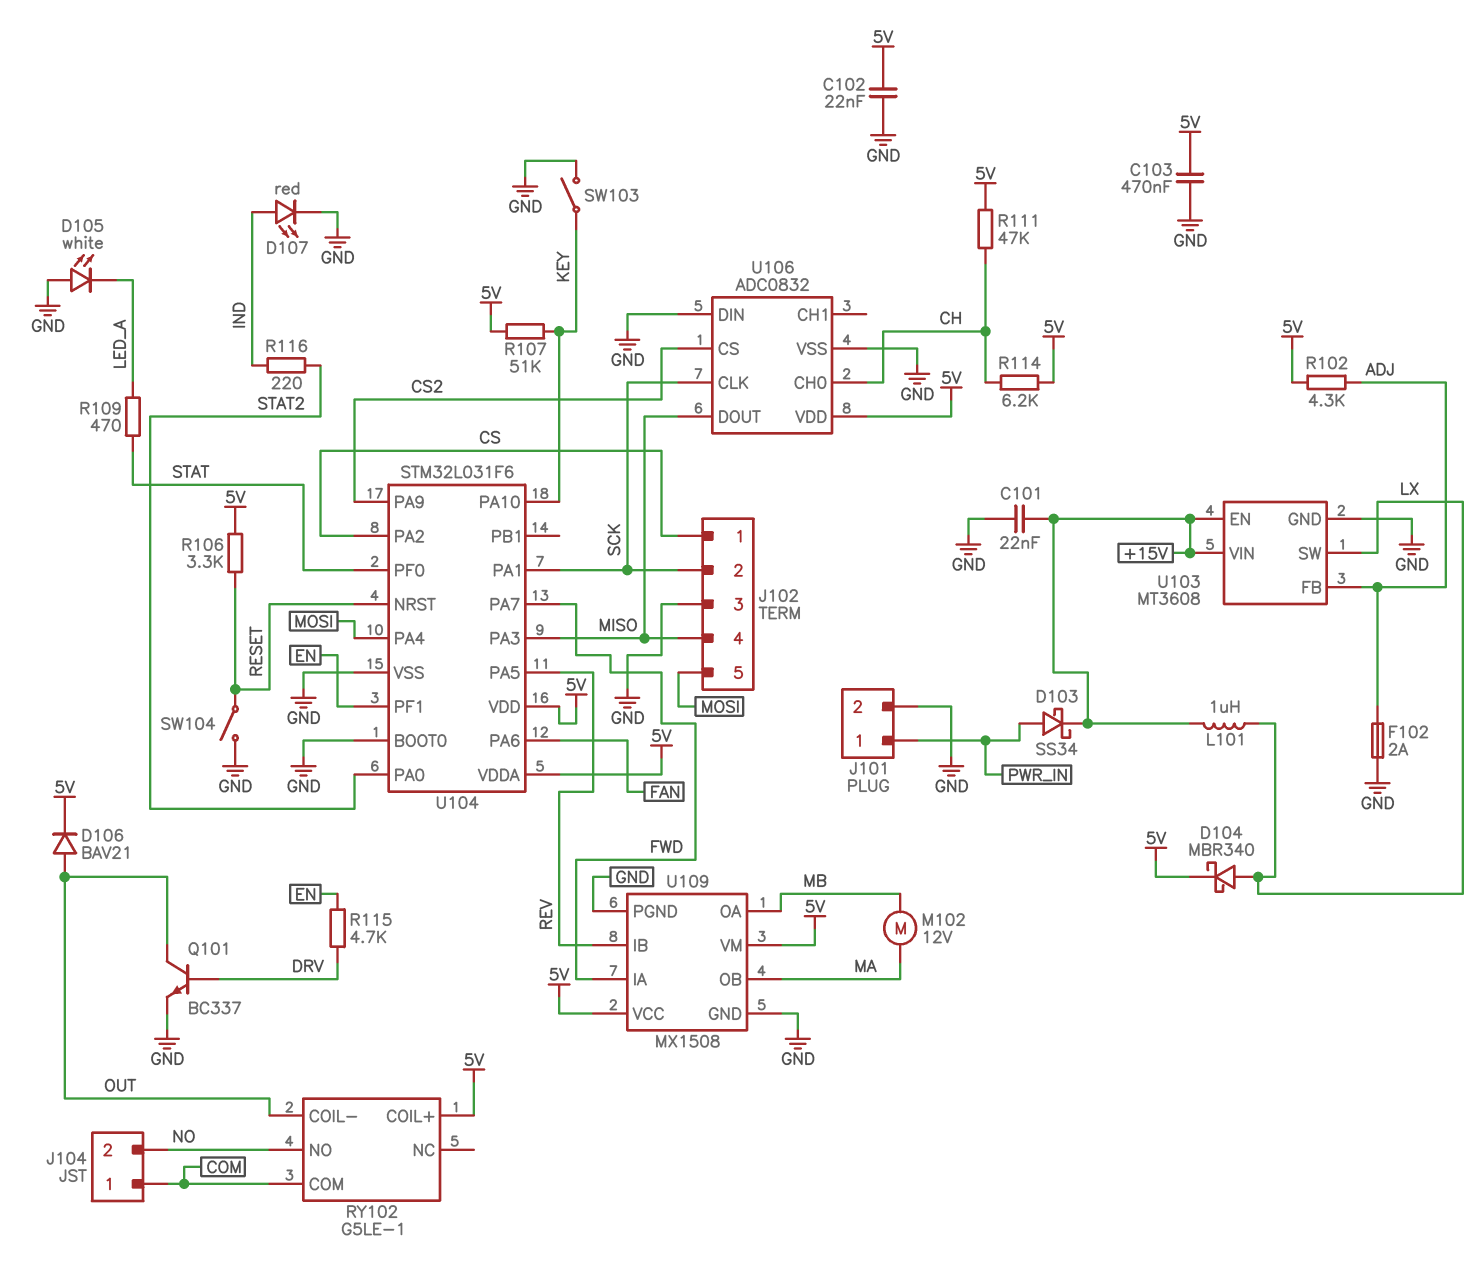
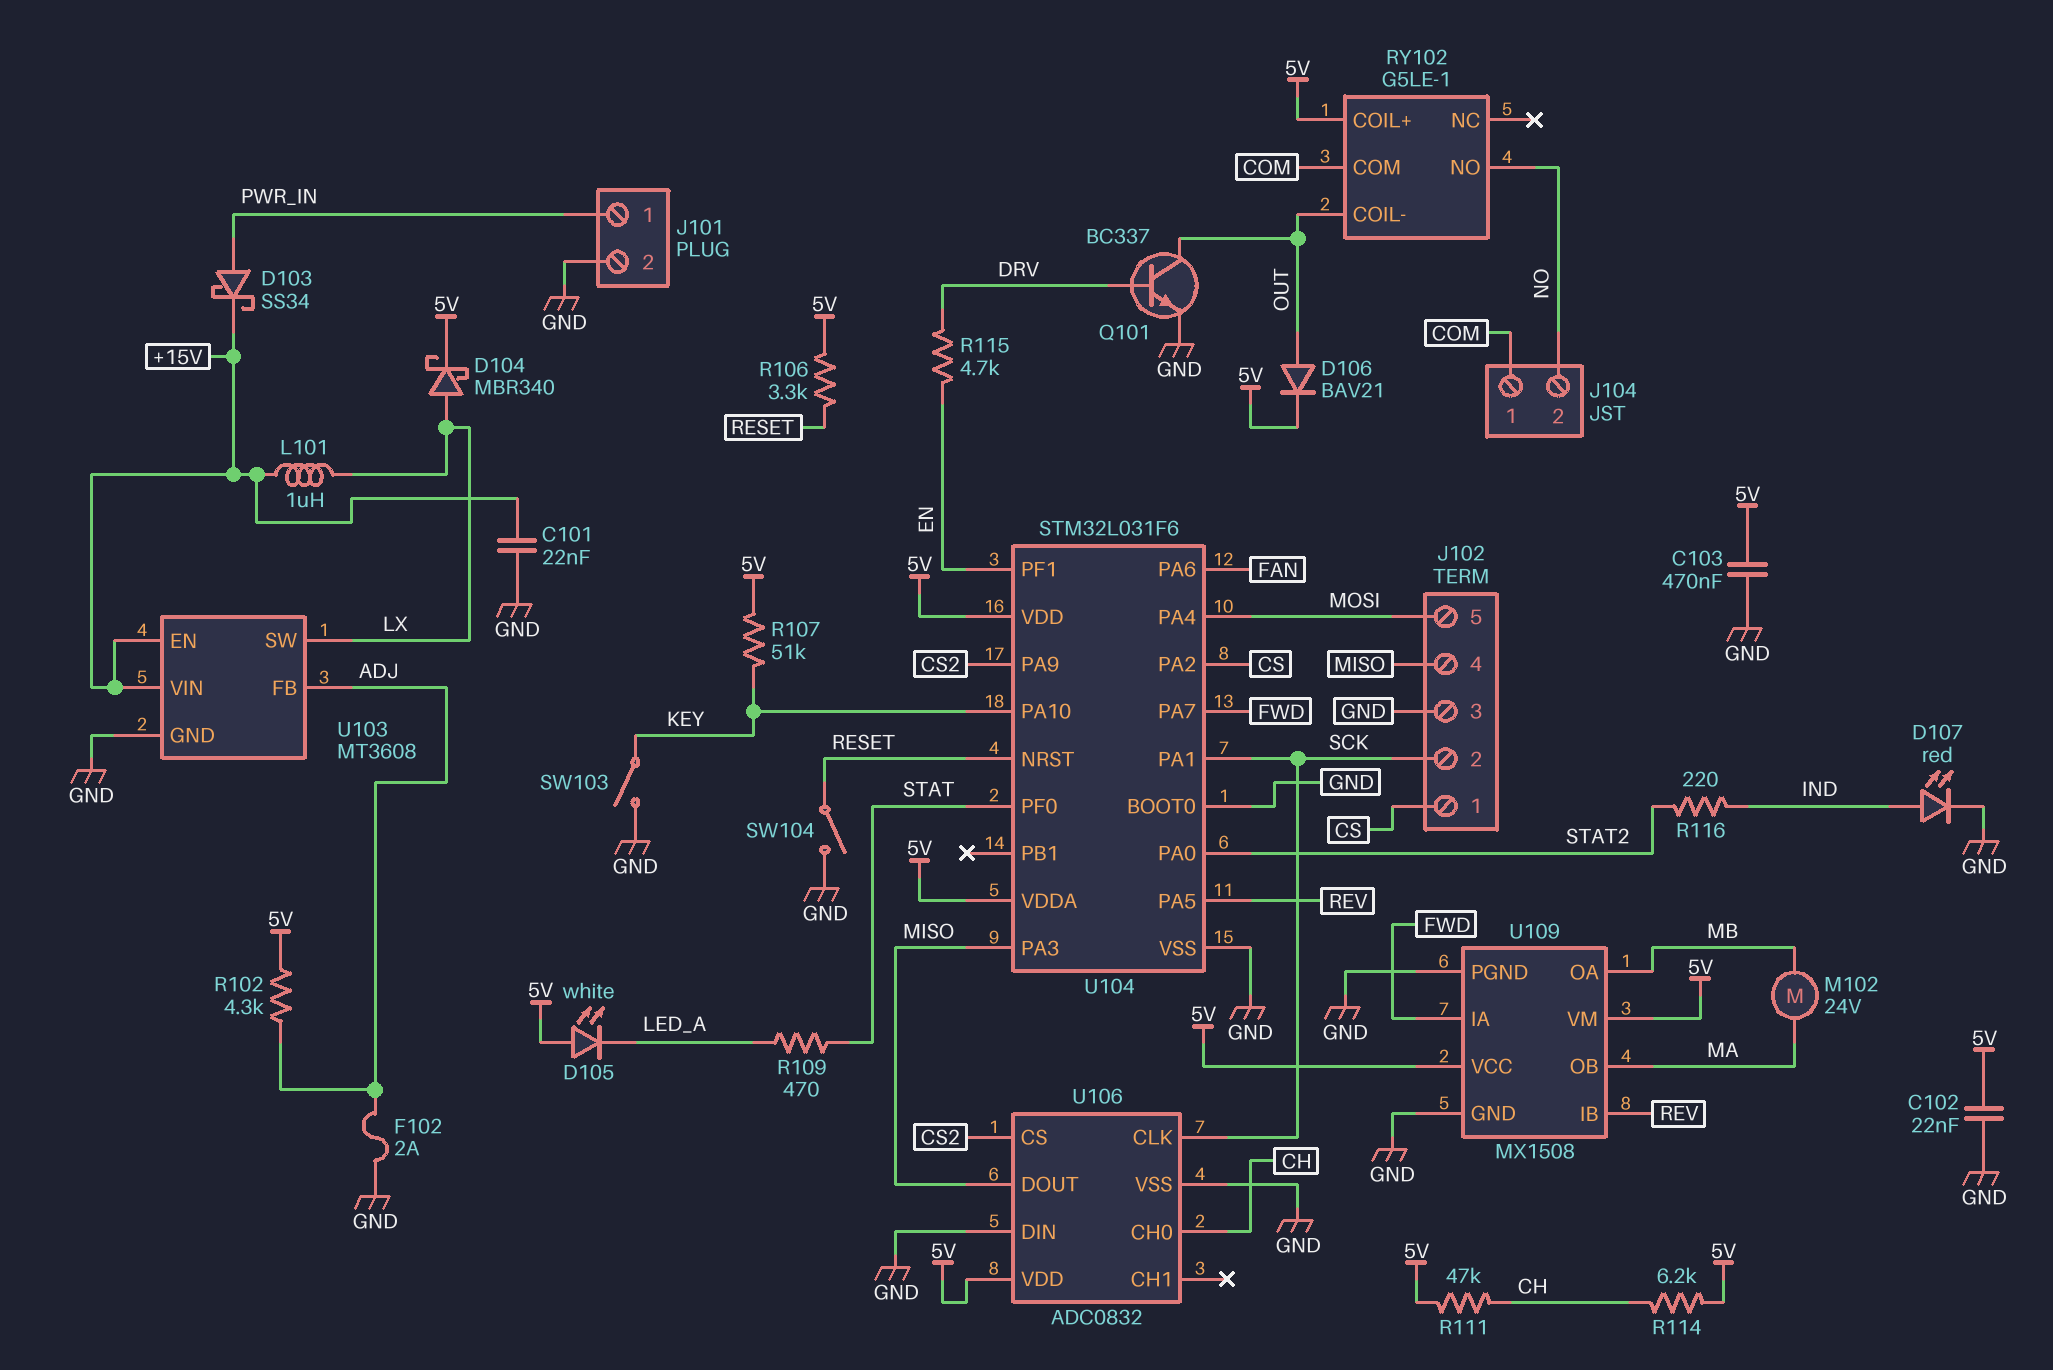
D105: LED white (A GND, K LED_A) -> LED white (A 5V, K LED_A)
M102: motor 12V (MA, MB) -> motor 24V (MA, MB)

